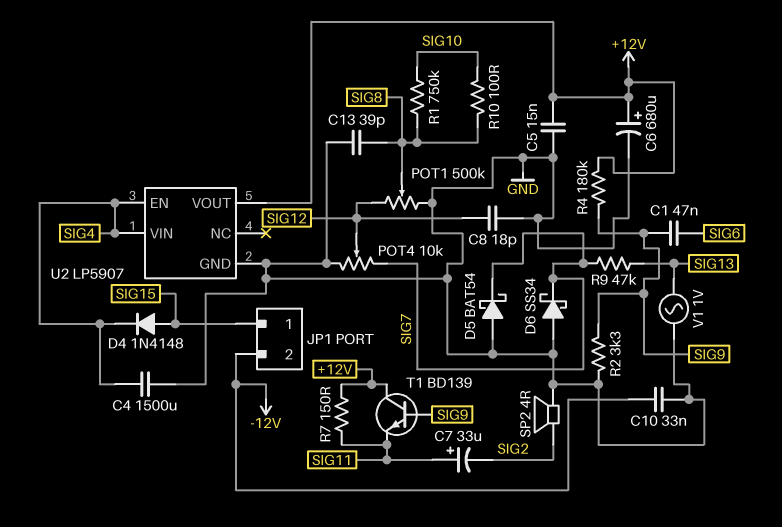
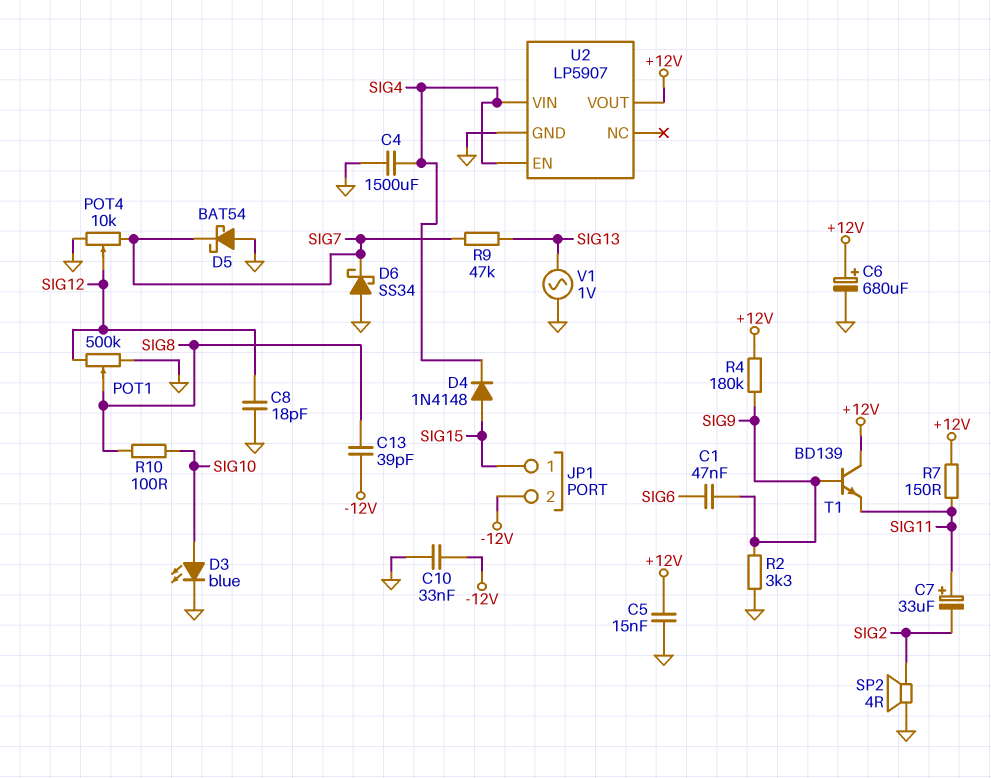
C13: 39pF (GND, SIG8) -> 39pF (-12V, SIG8)
D3: none -> LED blue (A SIG10, K GND)
R1: 750k (SIG8, SIG10) -> none

